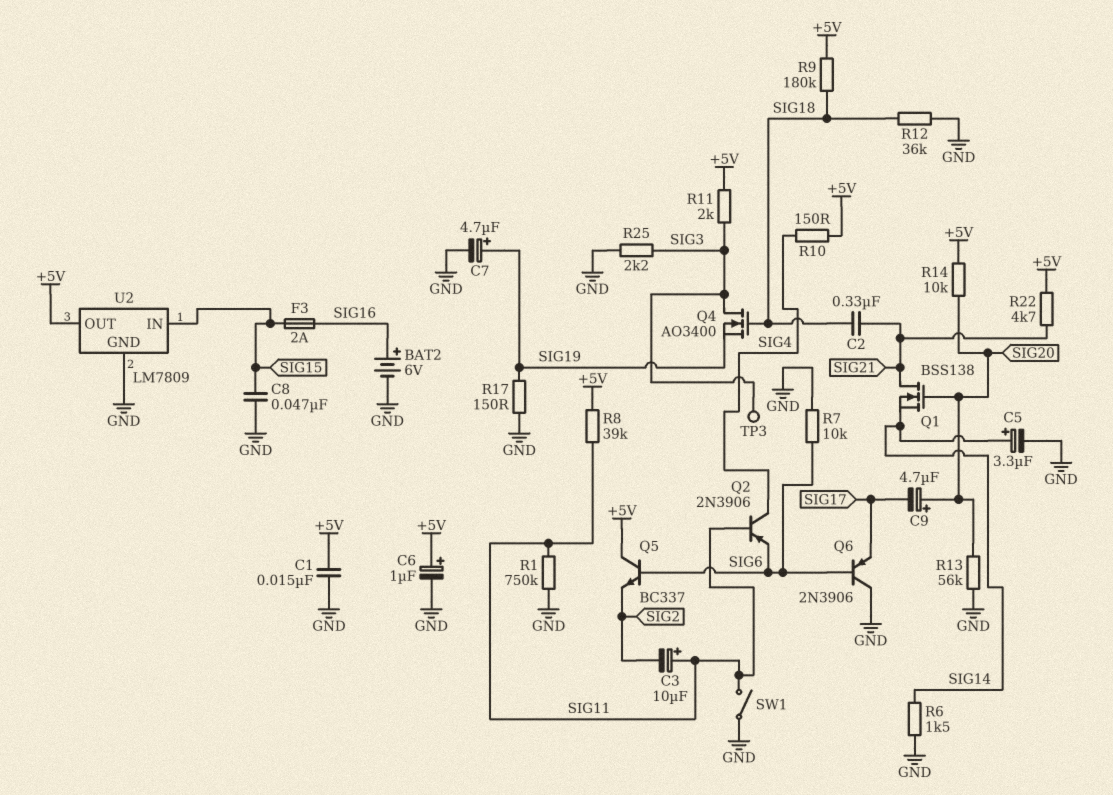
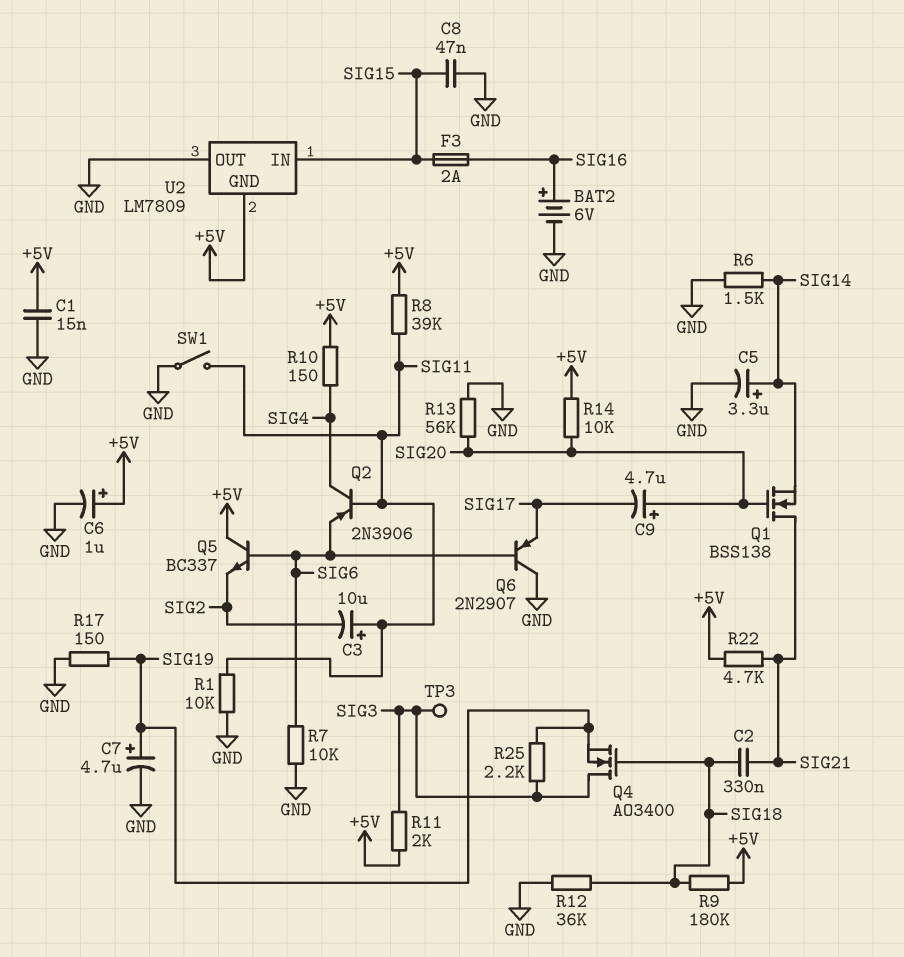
Q6: PNP 2N3906 (B SIG6, C GND, E SIG17) -> PNP 2N2907 (B SIG6, C GND, E SIG17)
R1: 750k (GND, SIG11) -> 10k (GND, SIG11)
R25: 2.2k (GND, SIG3) -> 2.2k (SIG3, SIG19)
U2 pin GND: GND -> +5V
U2 pin OUT: +5V -> GND

